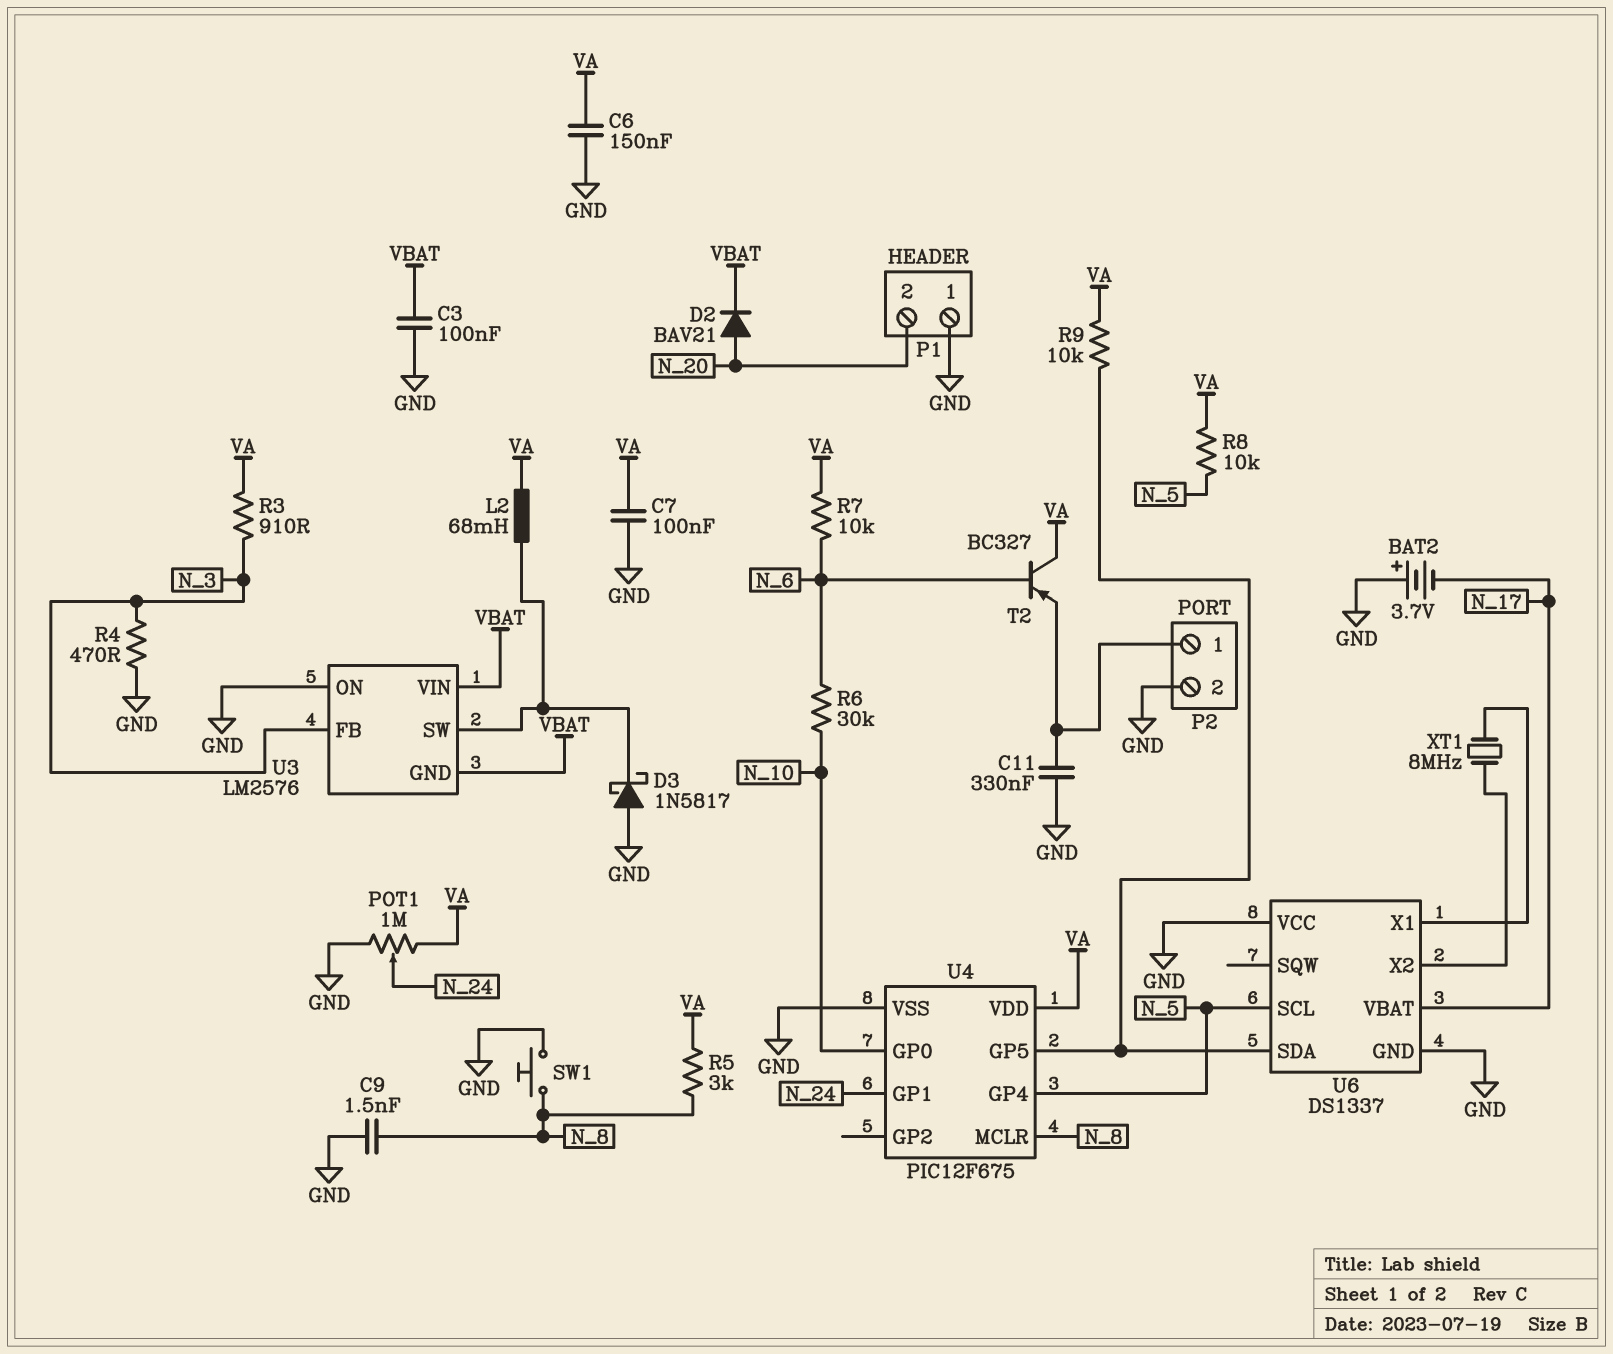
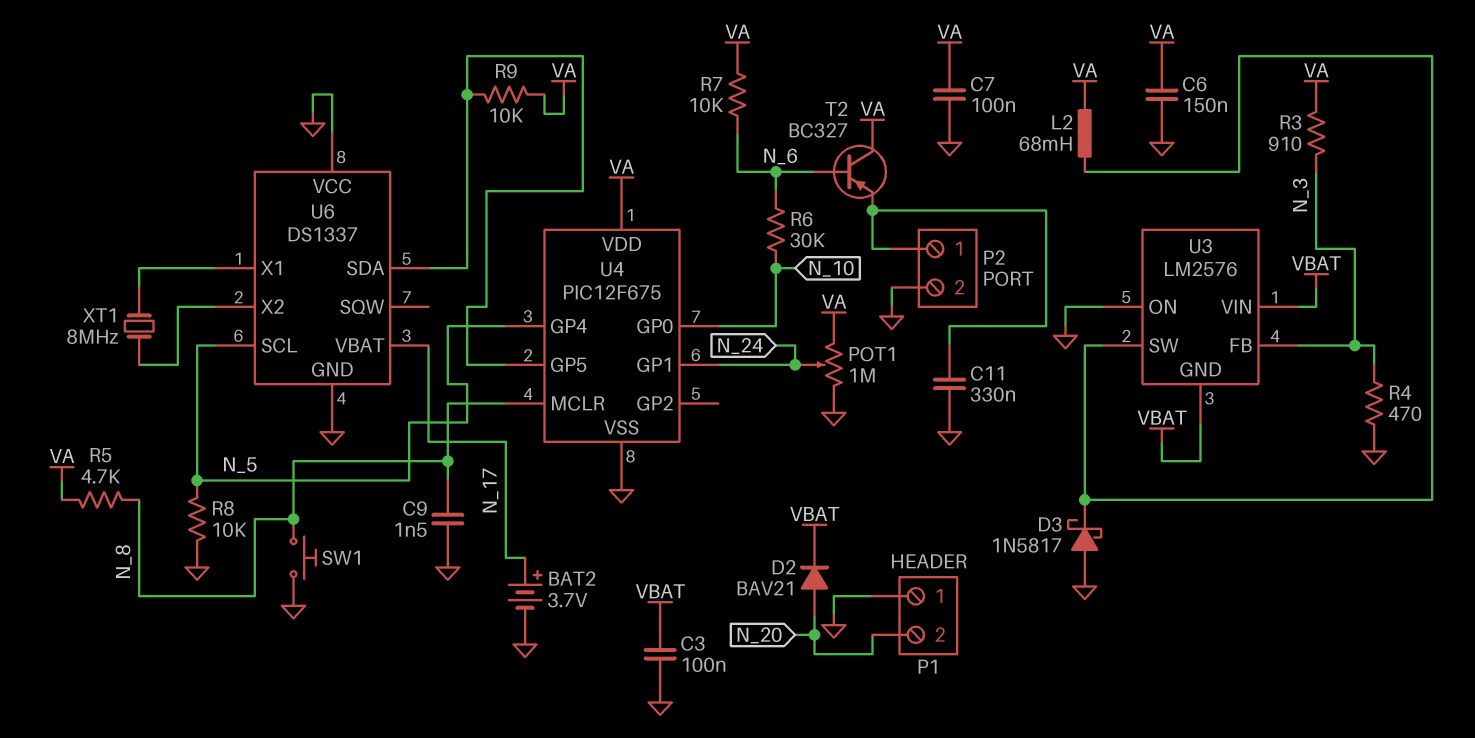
BAT2: 3.7V (plus GND, minus N_17) -> 3.7V (plus N_17, minus GND)
R5: 3k (N_8, VA) -> 4.7k (N_8, VA)
R8: 10k (N_5, VA) -> 10k (GND, N_5)

